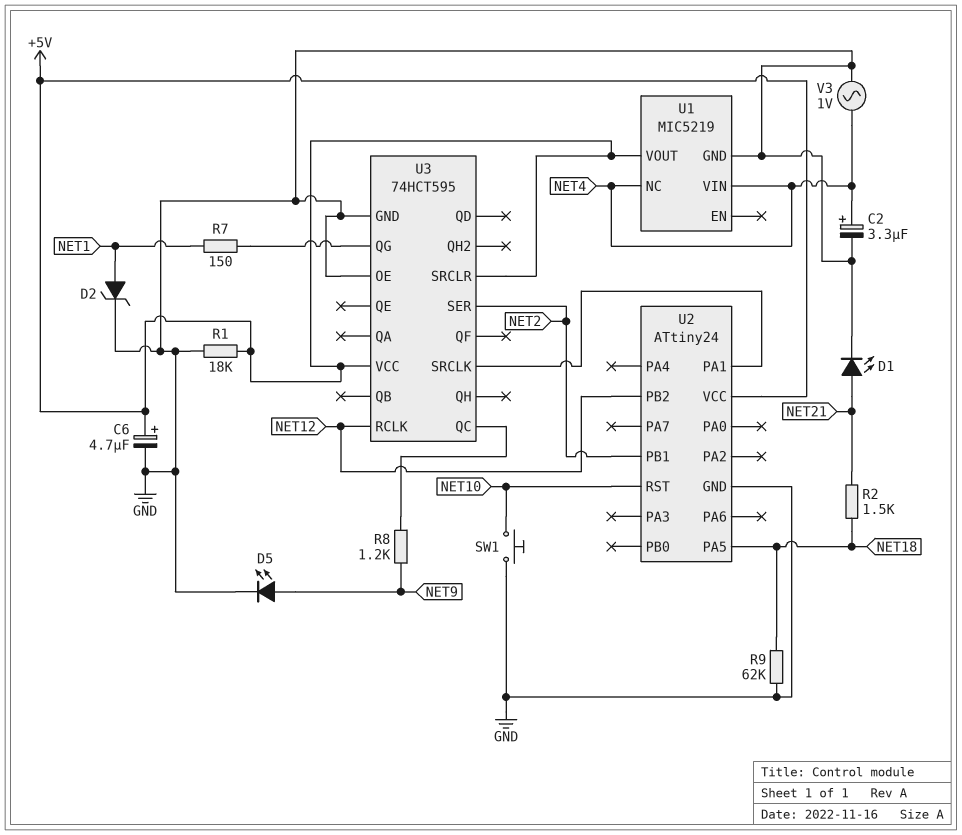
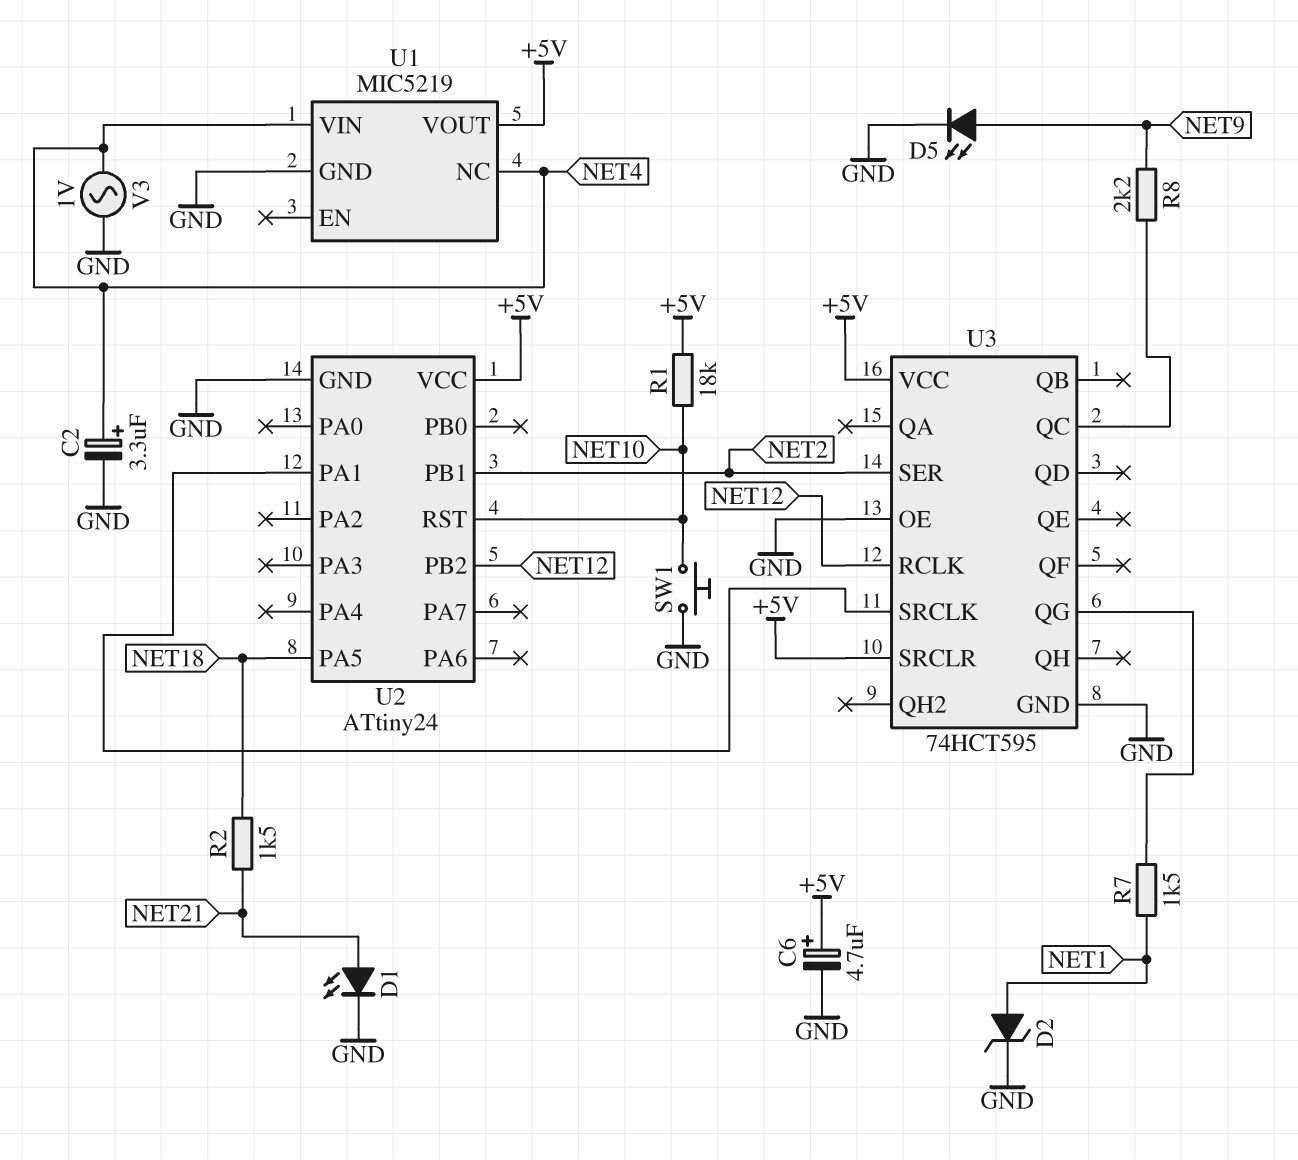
R1: 18k (+5V, GND) -> 18k (+5V, NET10)
R7: 150 (NET1, U3/QG) -> 1.5k (NET1, U3/QG)
R8: 1.2k (NET9, U3/QC) -> 2.2k (NET9, U3/QC)
R9: 62k (GND, NET18) -> none

